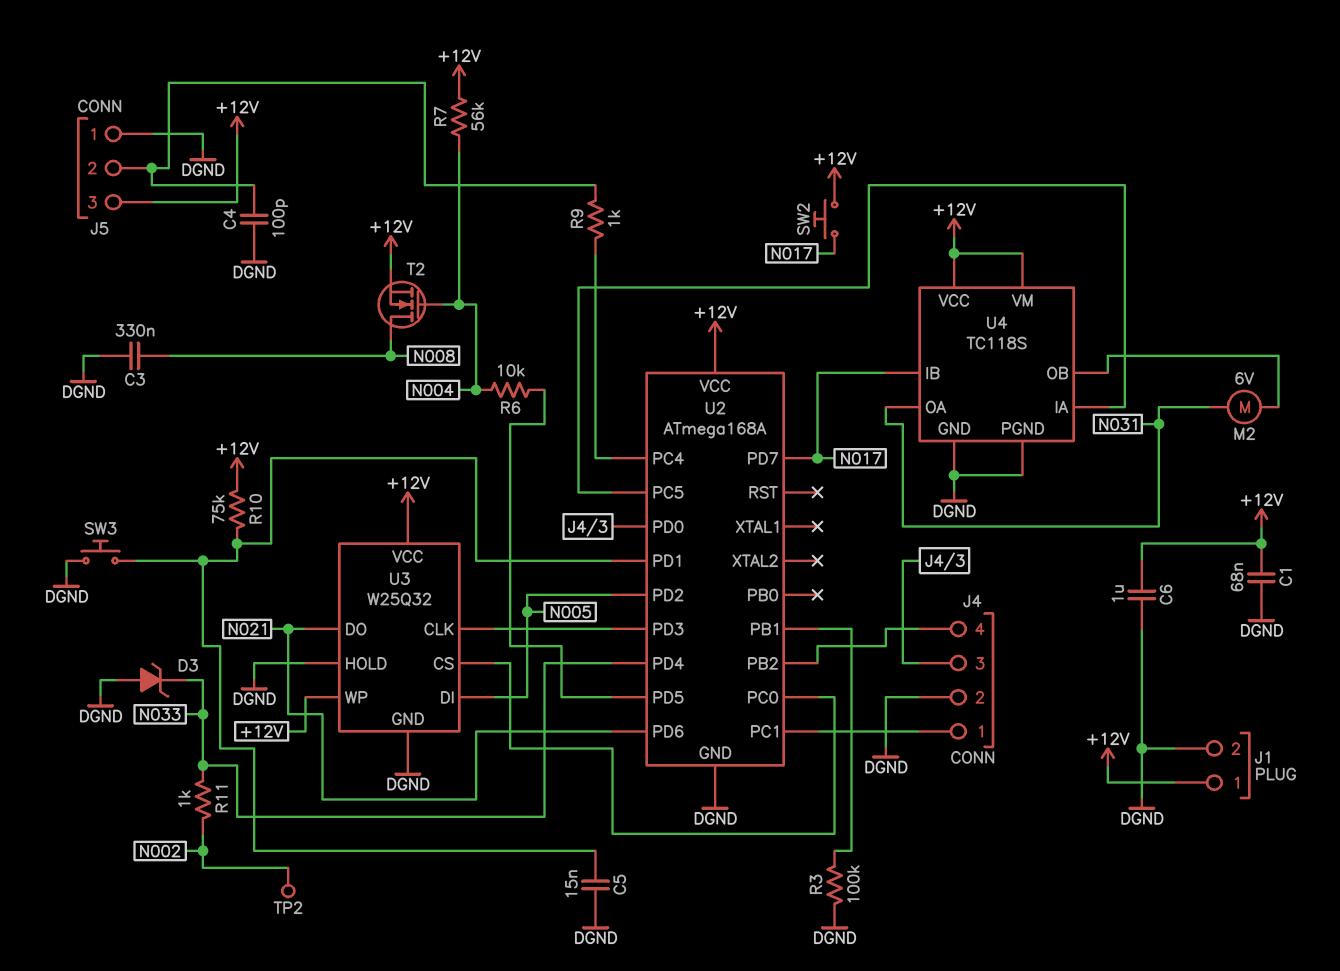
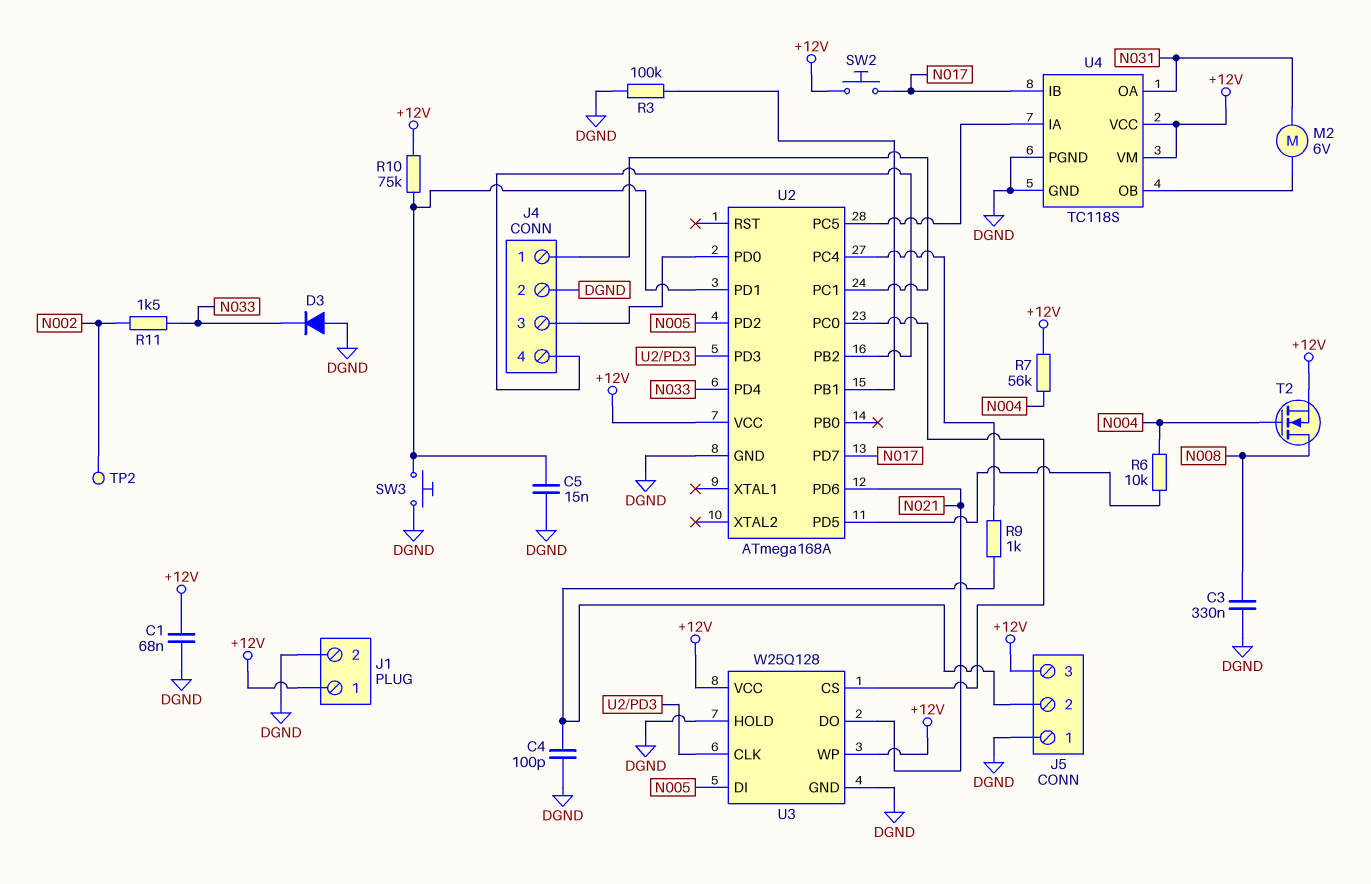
C6: 1uF (+12V, DGND) -> none
D3: zener (A DGND, K N033) -> diode (A DGND, K N033)
R11: 1k (N002, N033) -> 1.5k (N002, N033)
U3: W25Q32 -> W25Q128

